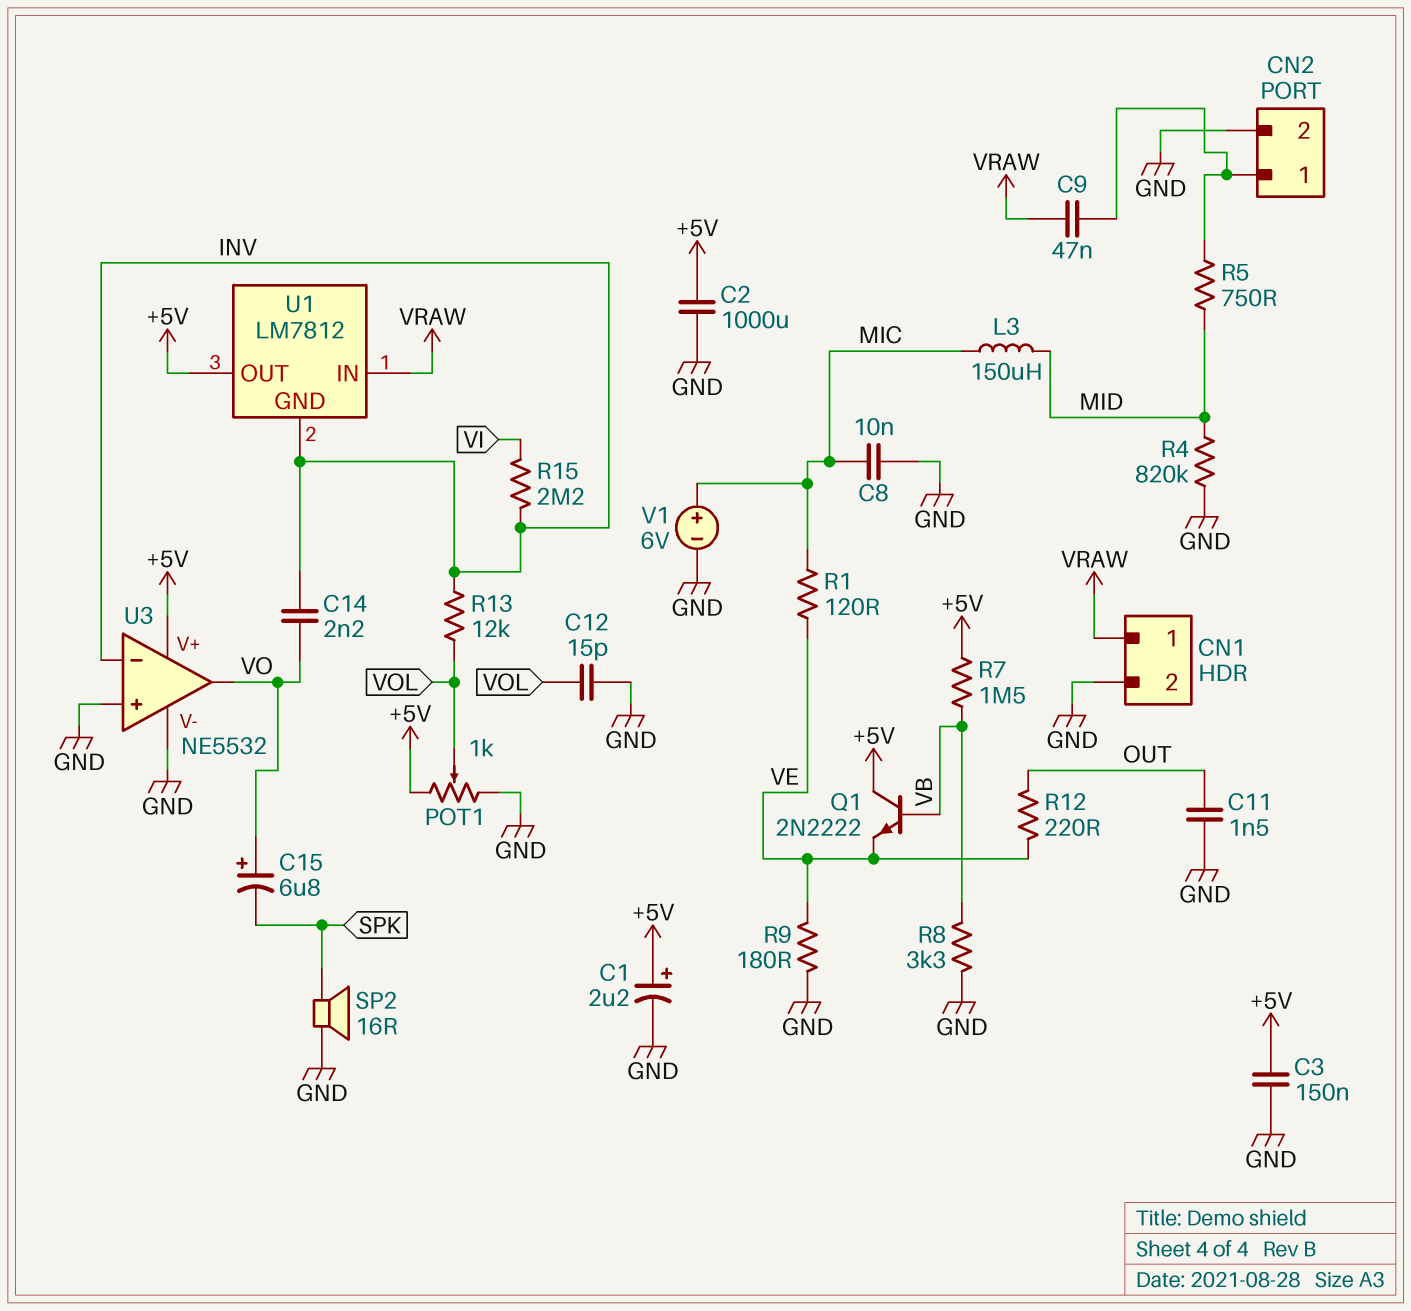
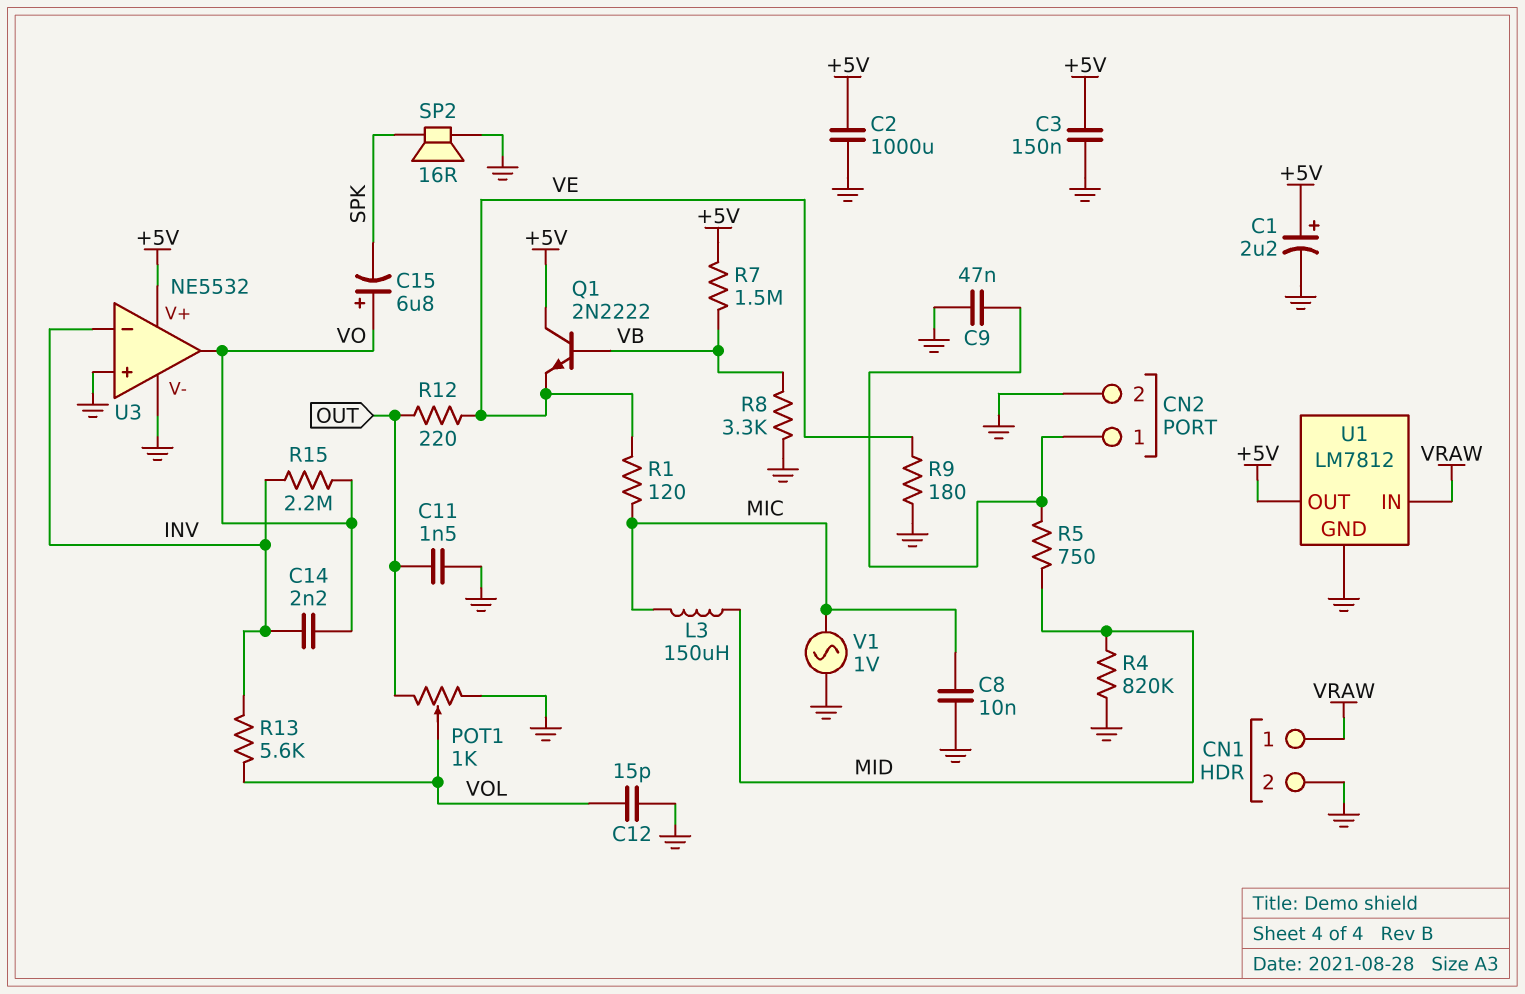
C9: 47nF (CN2/1, VRAW) -> 47nF (CN2/1, GND)
POT1: 1k (+5V, GND, wiper VOL) -> 1k (GND, OUT, wiper VOL)
R13: 12k (INV, VOL) -> 5.6k (INV, VOL)
R15: 2.2M (INV, VI) -> 2.2M (INV, VO)
U1 pin GND: INV -> GND
V1: 6V (plus MIC, minus GND) -> AC 1V (GND, MIC)

